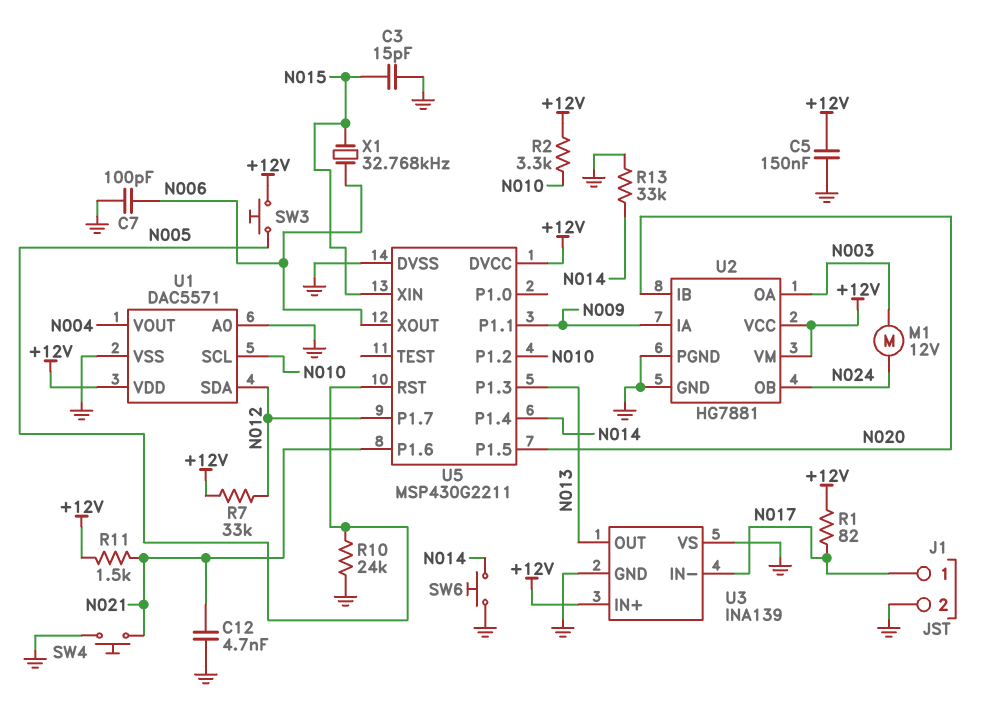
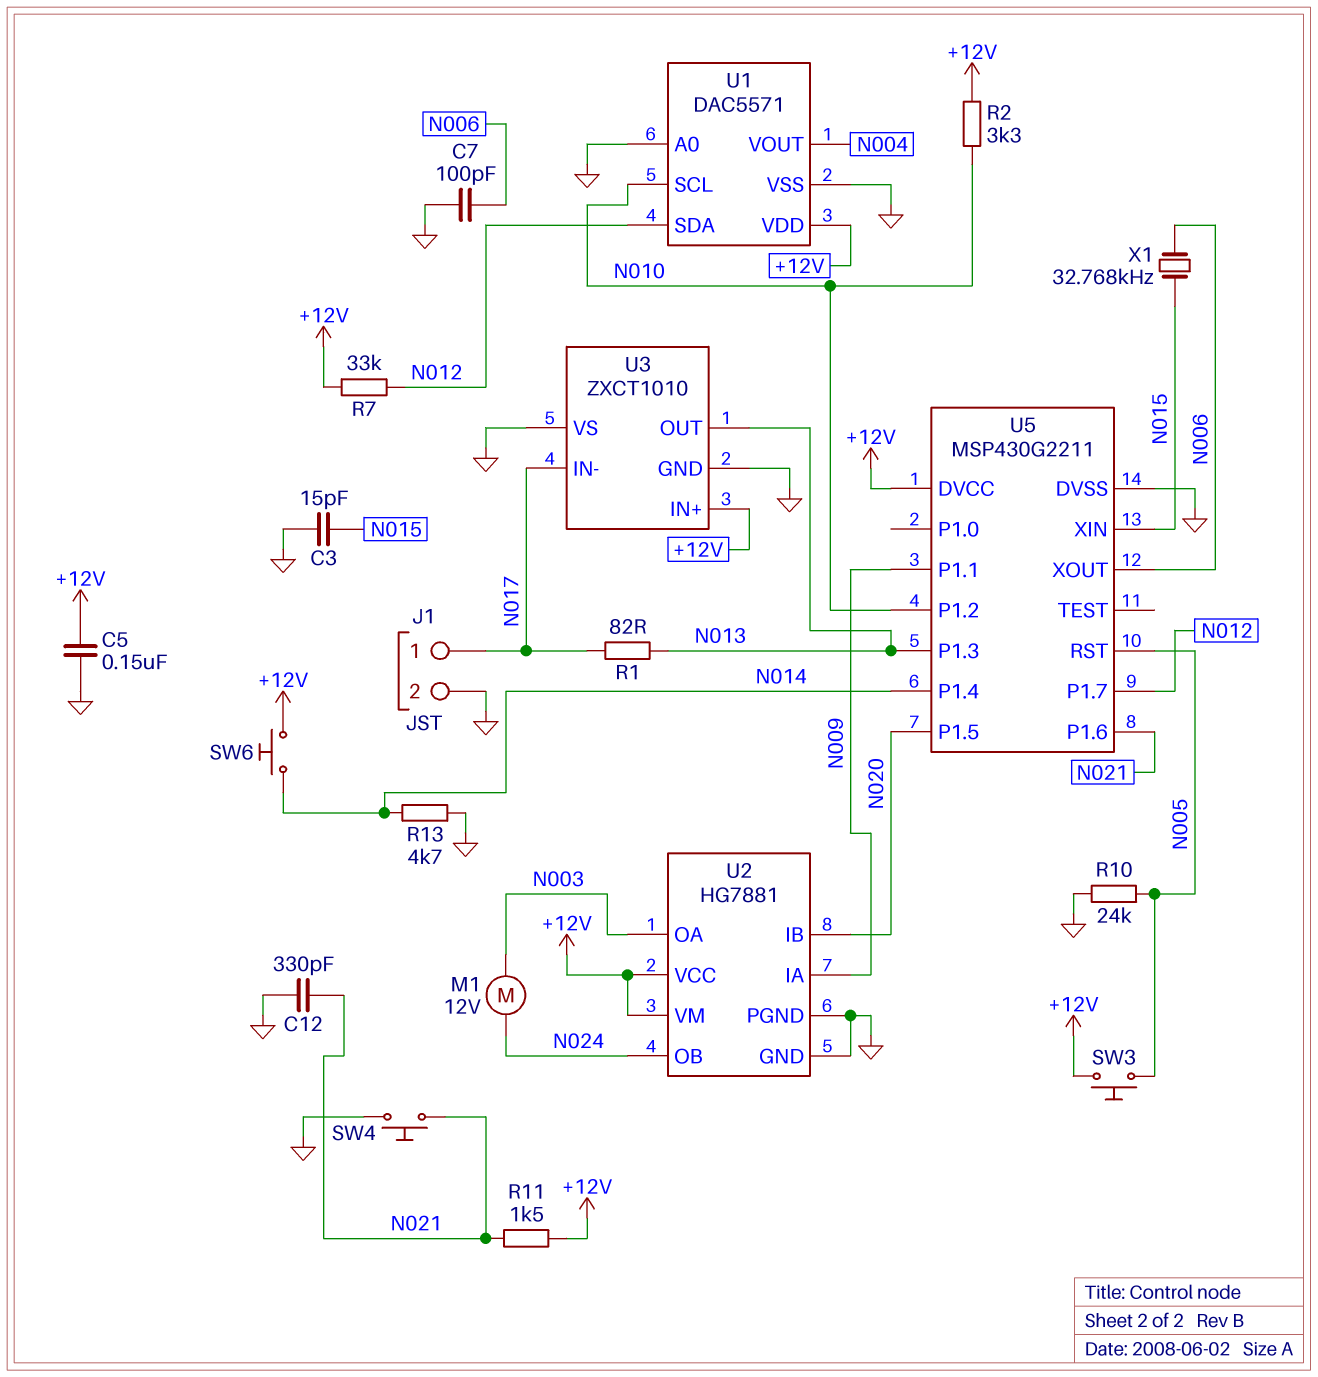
C12: 4.7nF (GND, N021) -> 330pF (GND, N021)
R1: 82 (+12V, N017) -> 82 (N013, N017)
R13: 33k (GND, N014) -> 4.7k (GND, N014)
SW6: button (GND, N014) -> button (+12V, N014)
U3: INA139 -> ZXCT1010

